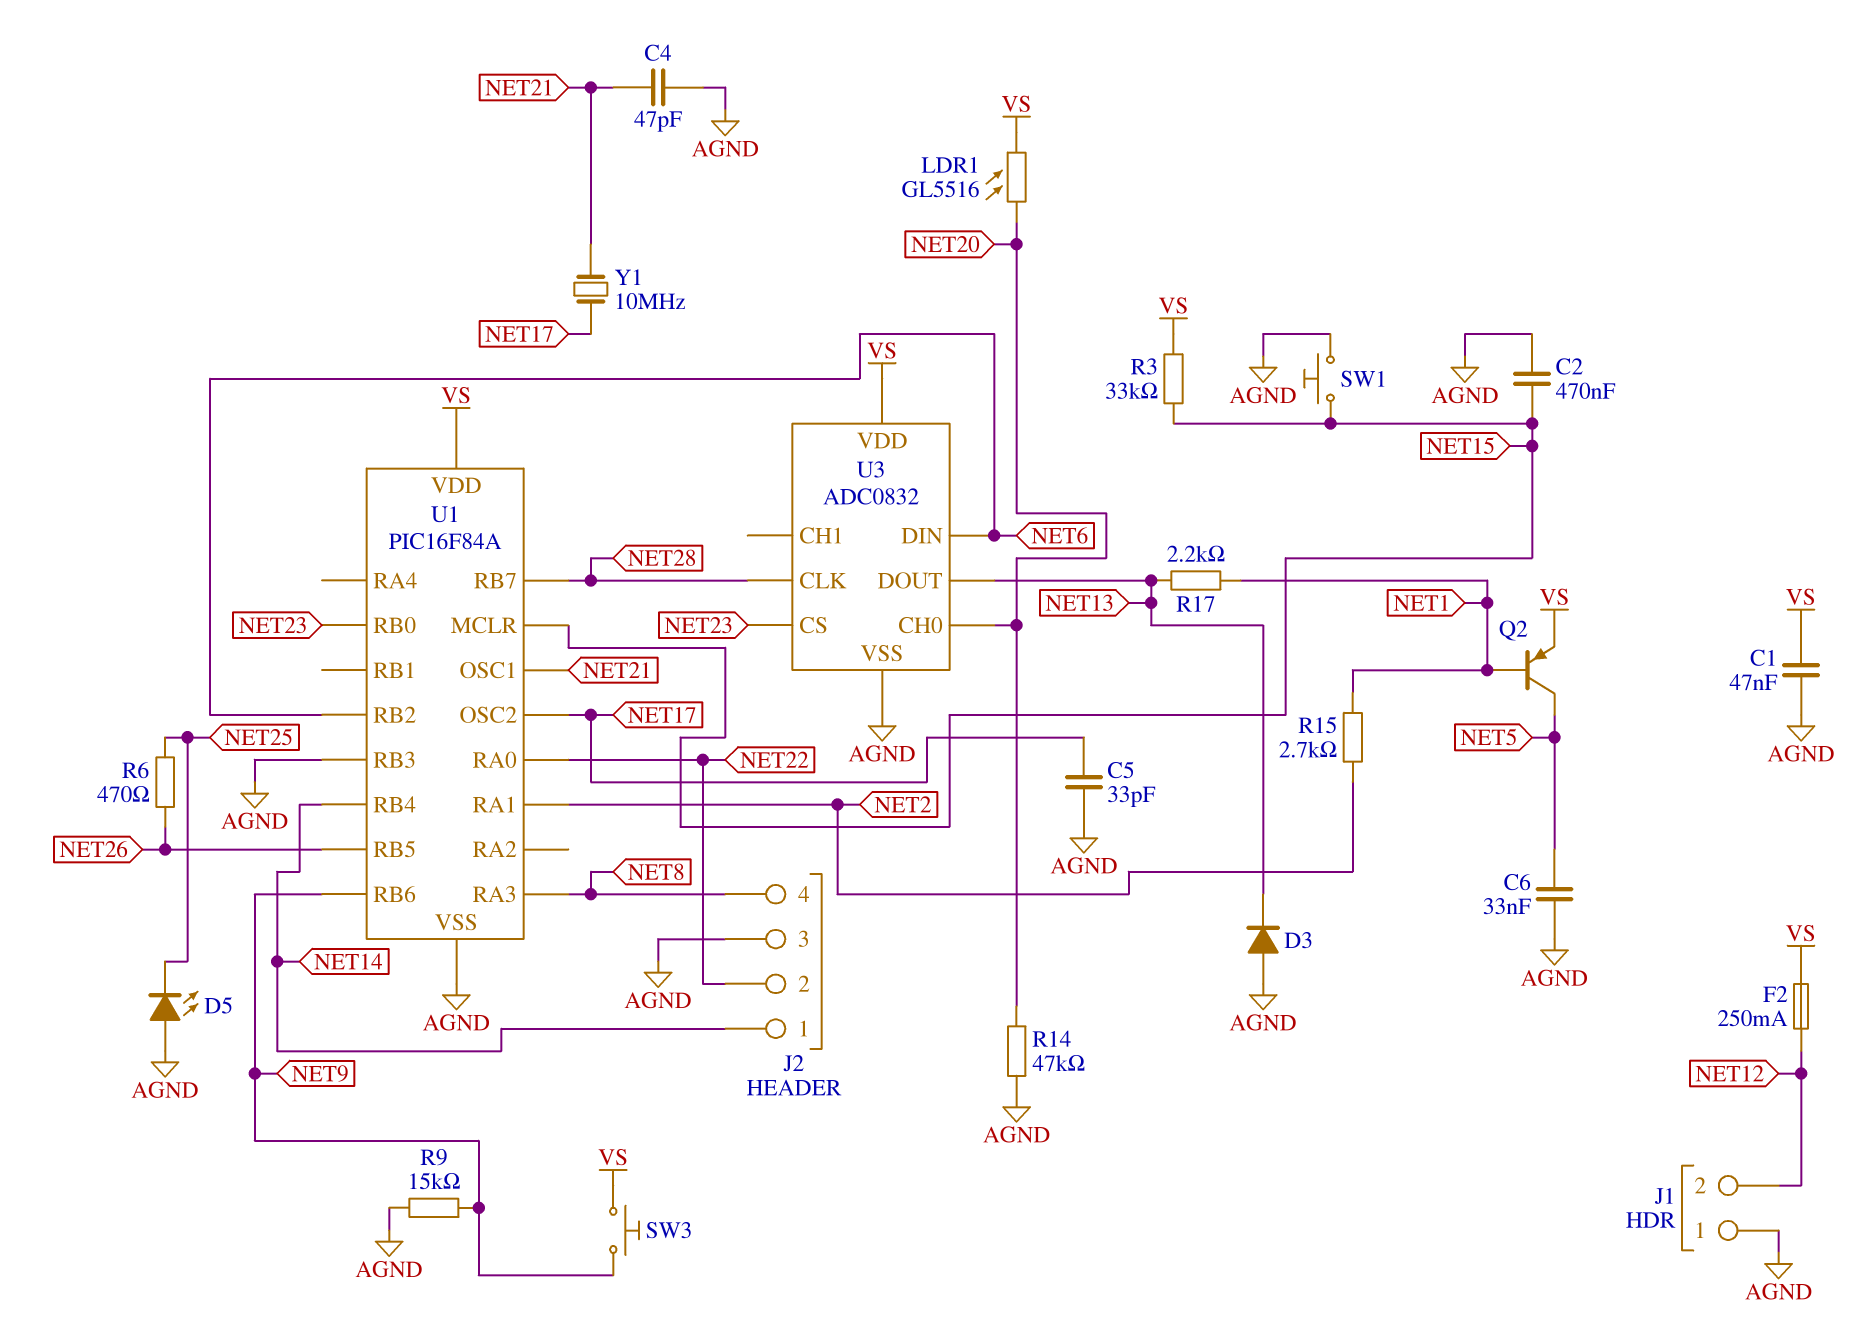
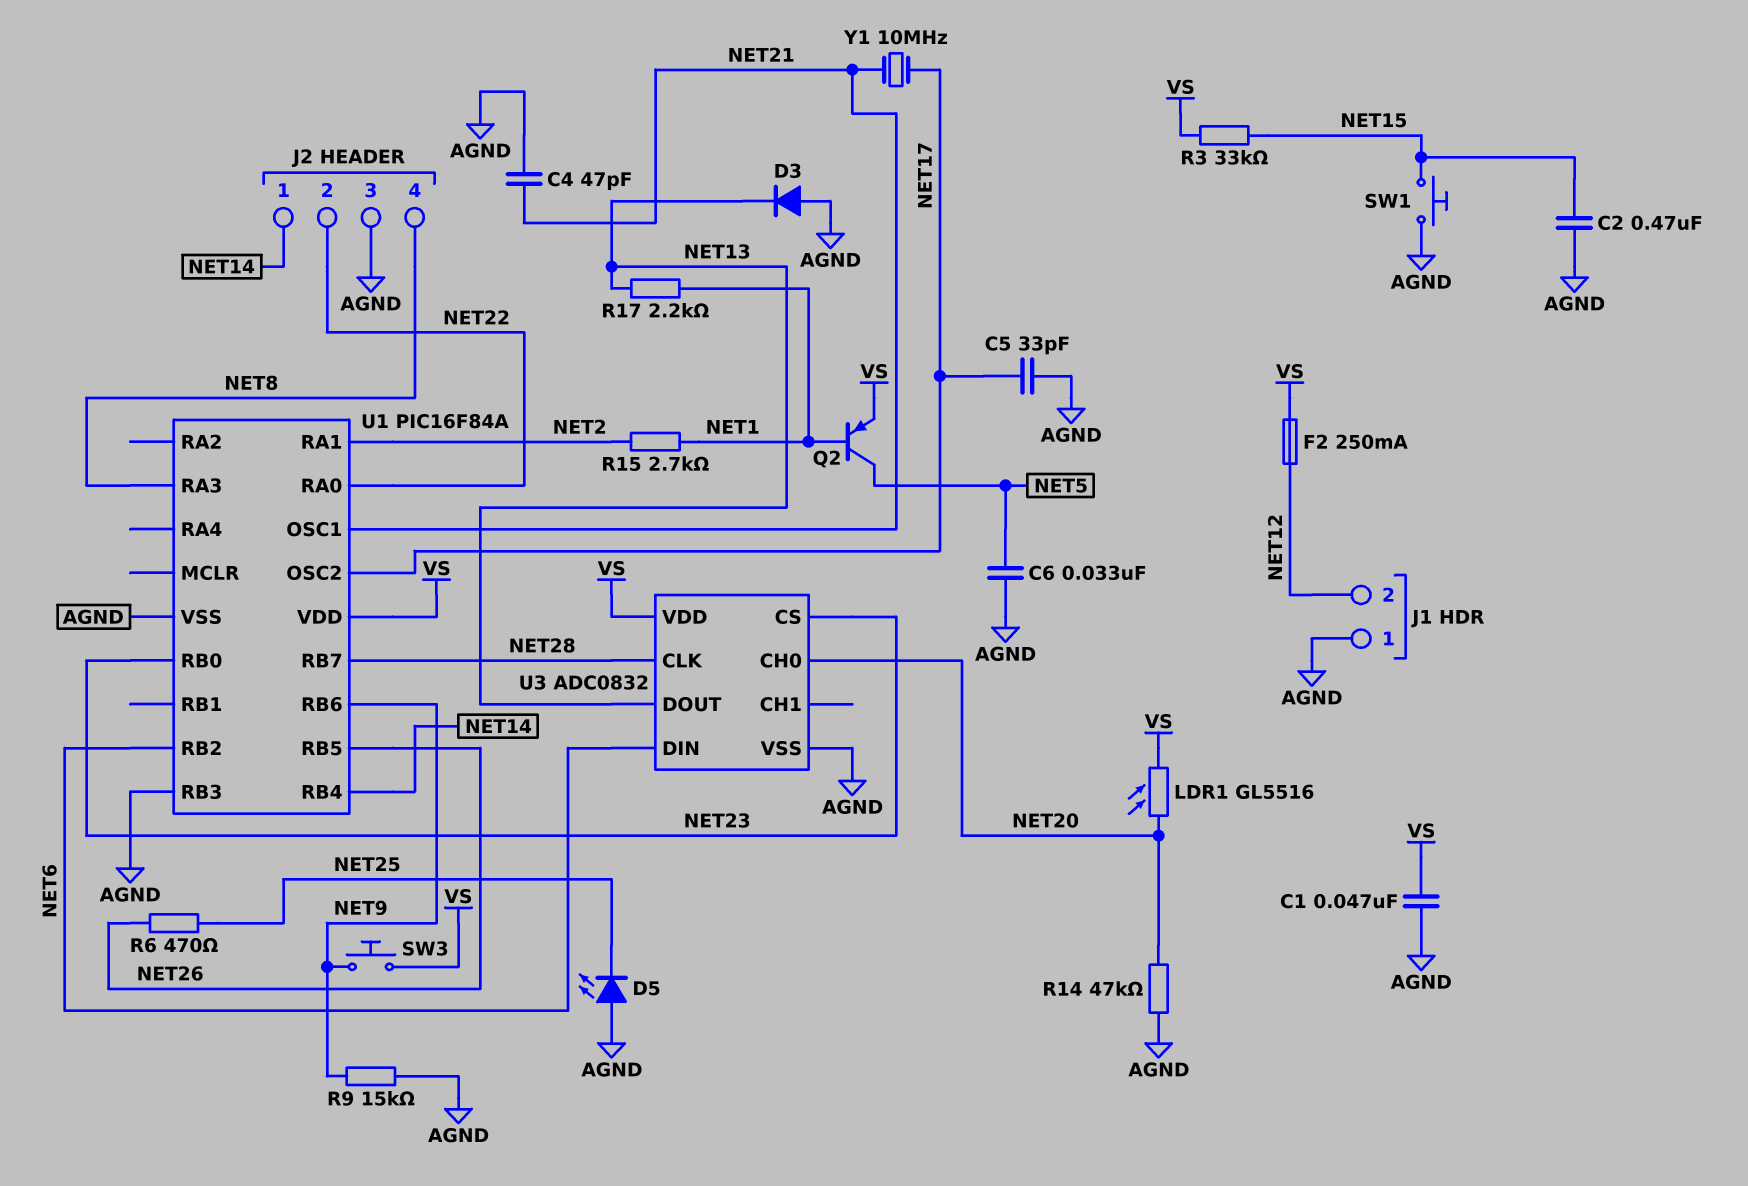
U1 pin MCLR: NET15 -> none

